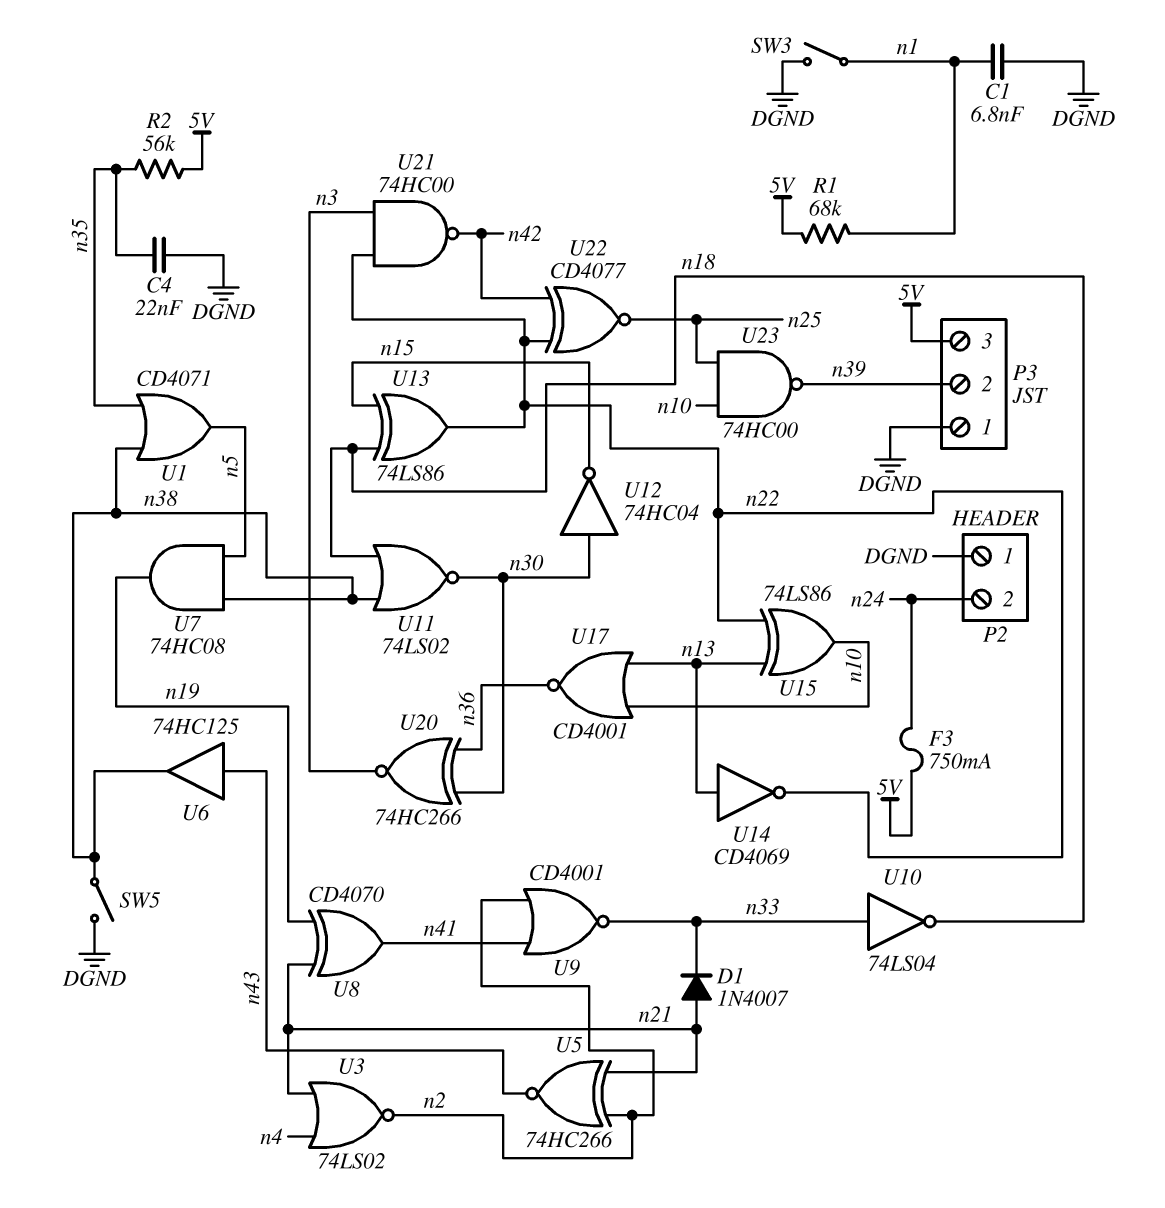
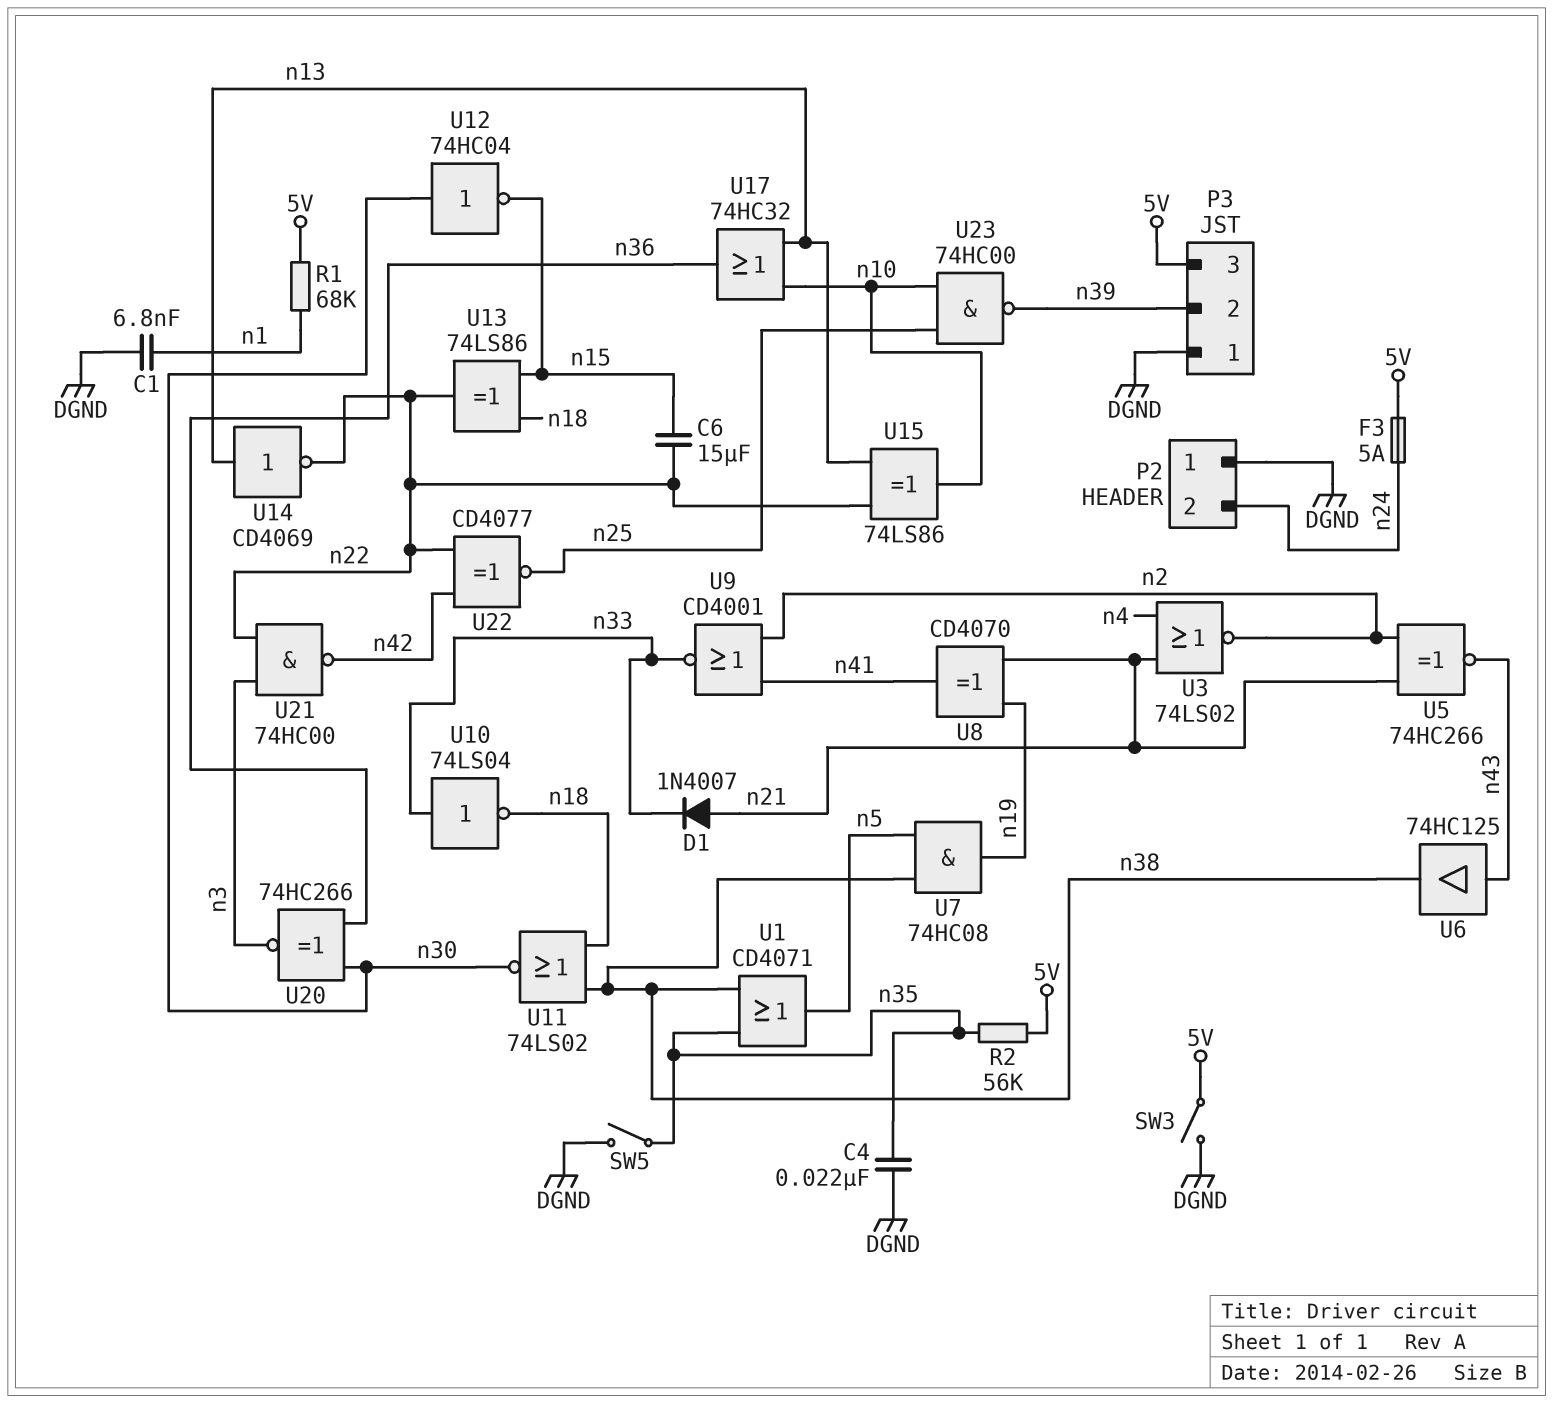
C6: none -> 15uF (n15, n22)
F3: 750mA (5V, n24) -> 5A (5V, n24)
SW3: switch (DGND, n1) -> switch (5V, DGND)
SW5: switch (DGND, n38) -> switch (DGND, n35)
U17: NOR CD4001 (in n10, in n13, out n36) -> OR 74HC32 (in n10, in n13, out n36)

